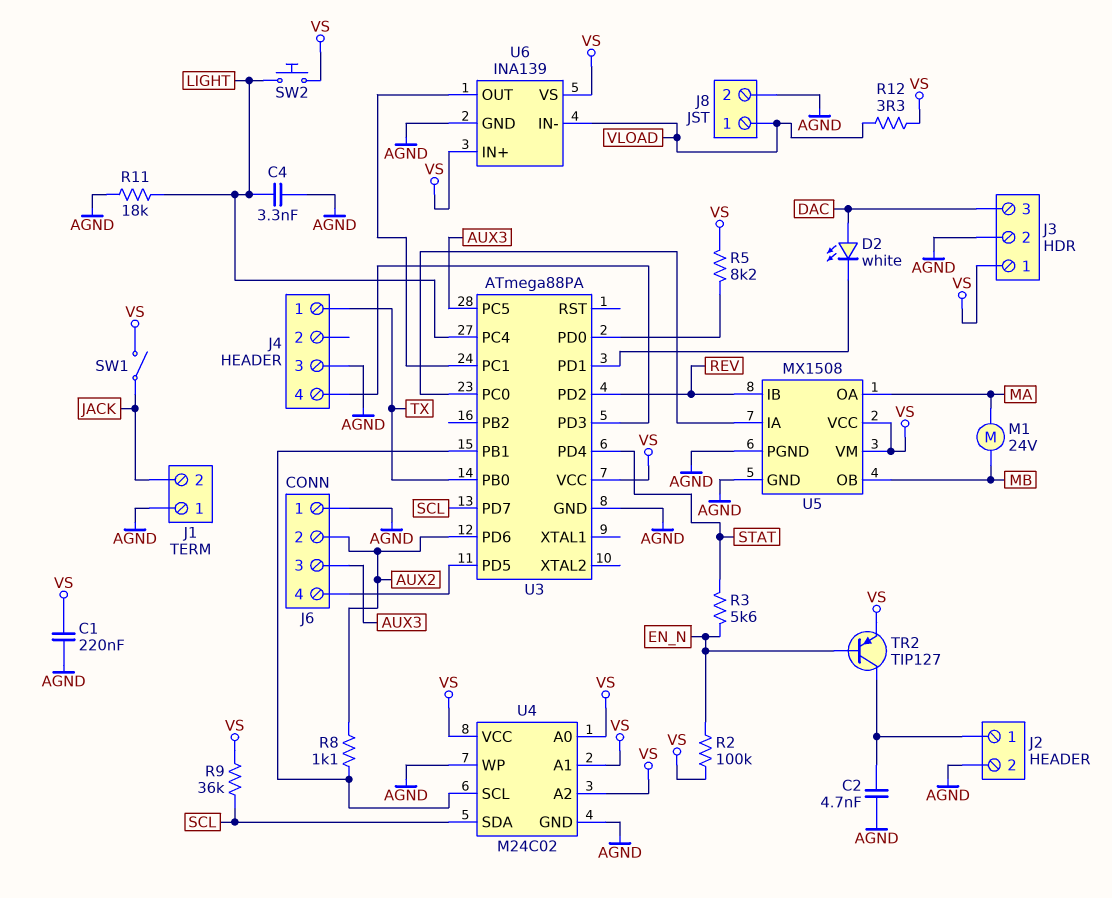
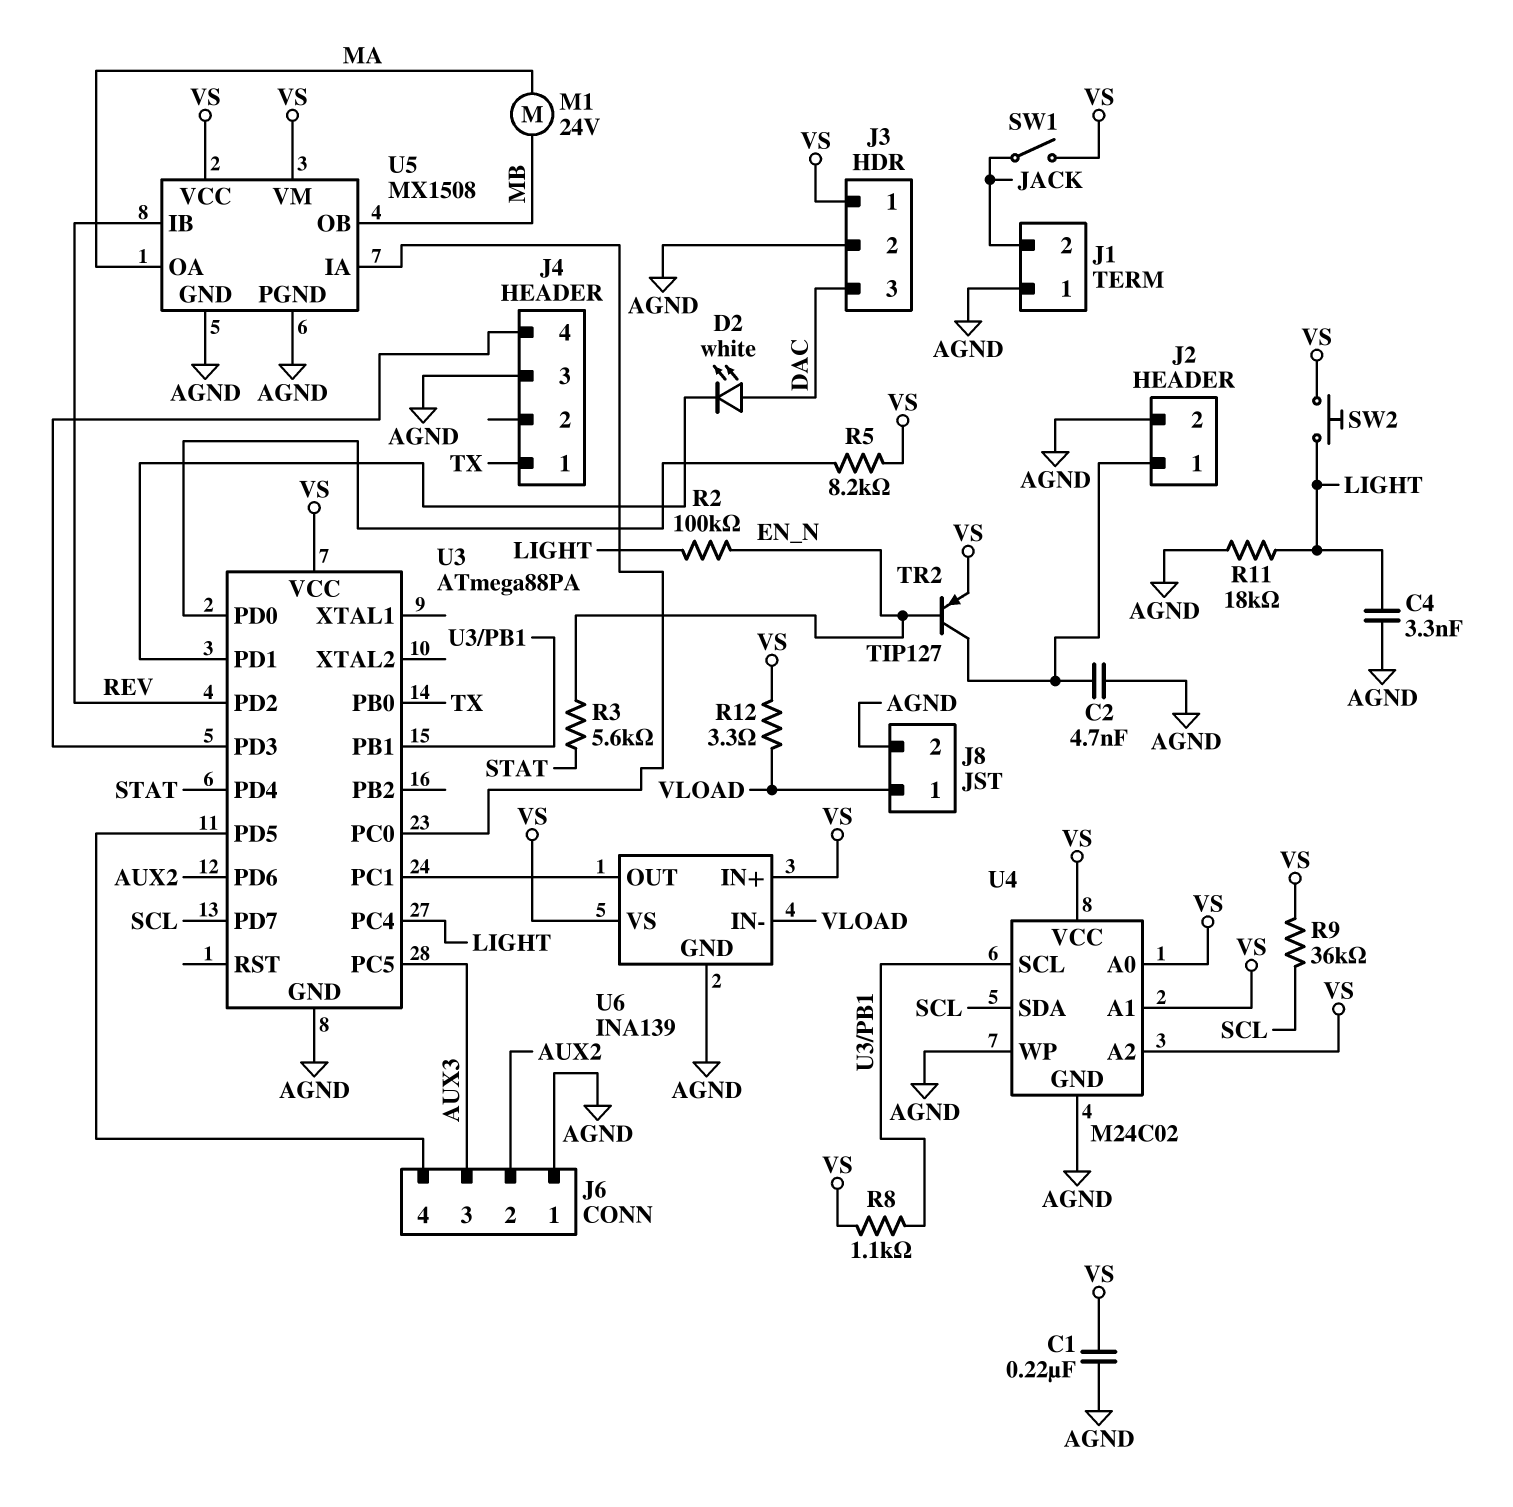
R2: 100k (EN_N, VS) -> 100k (EN_N, LIGHT)
R8: 1.1k (AUX2, U3/PB1) -> 1.1k (U3/PB1, VS)

